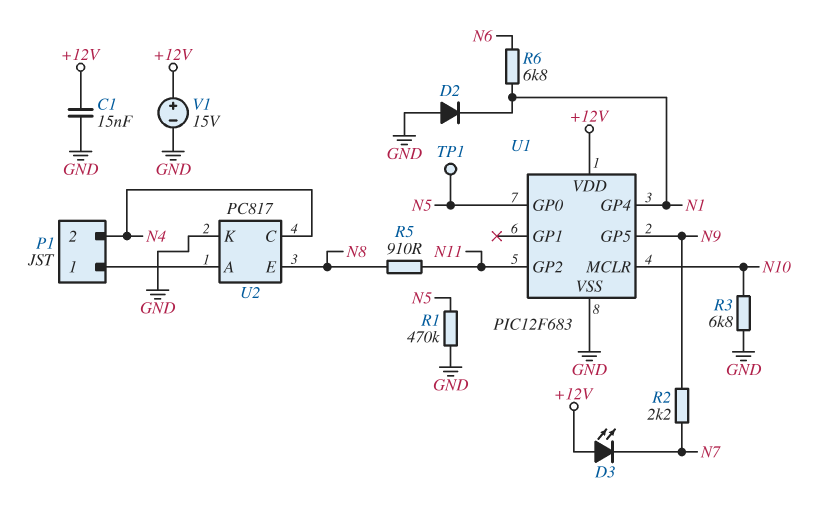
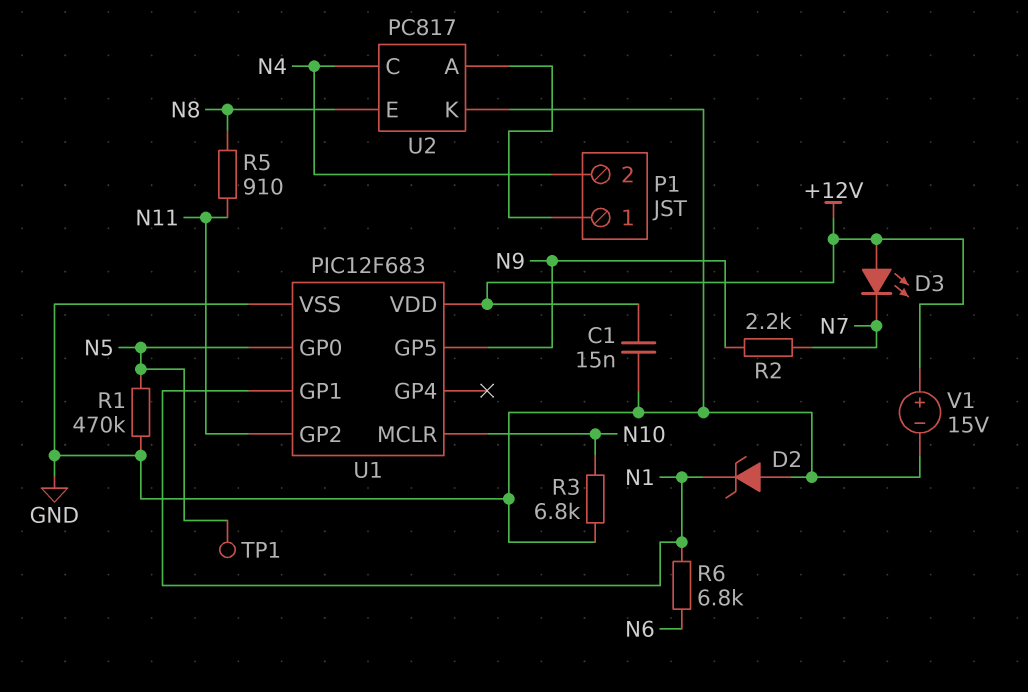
D2: diode (A GND, K N1) -> zener (A GND, K N1)
U1 pin GP1: none -> N1
U1 pin GP4: N1 -> none

